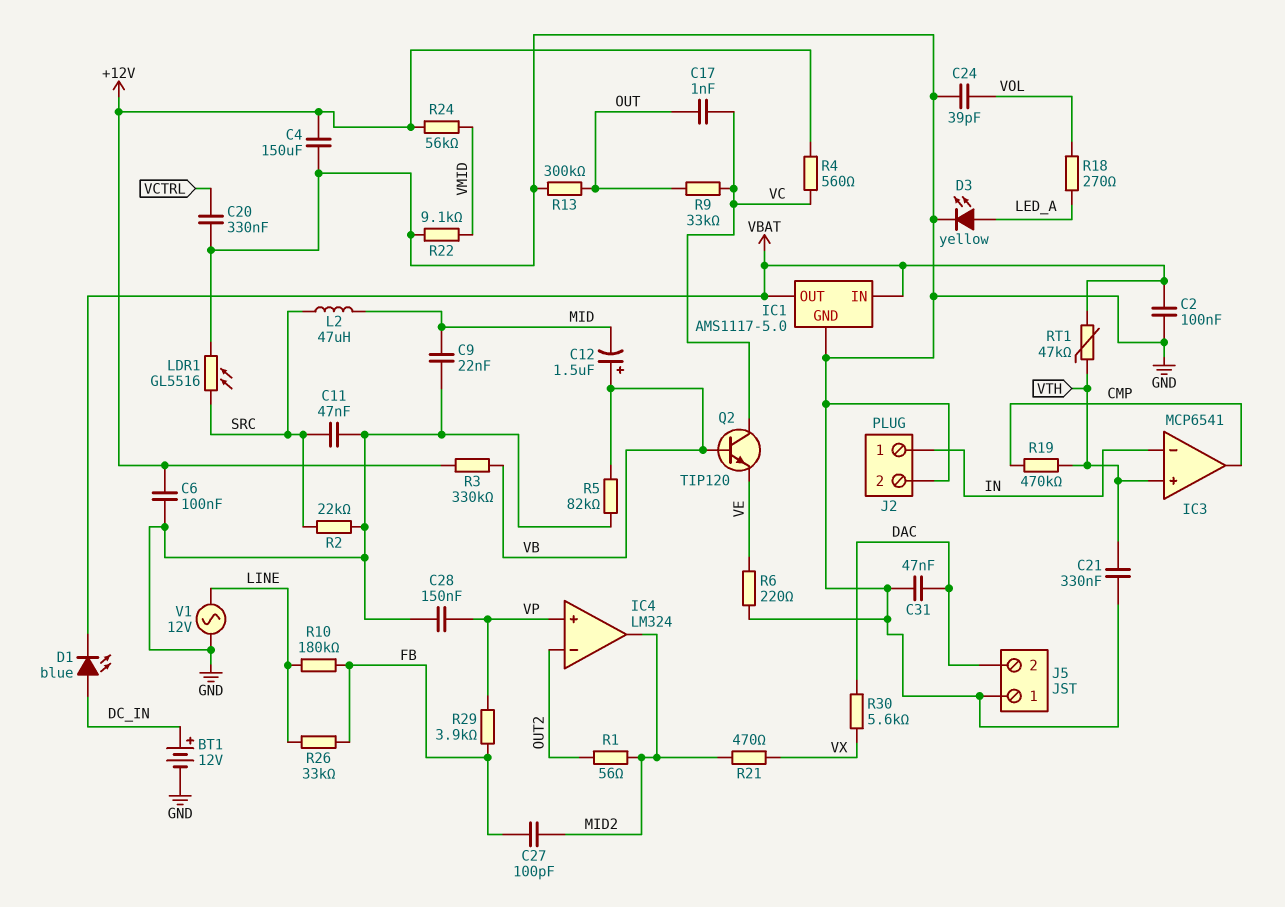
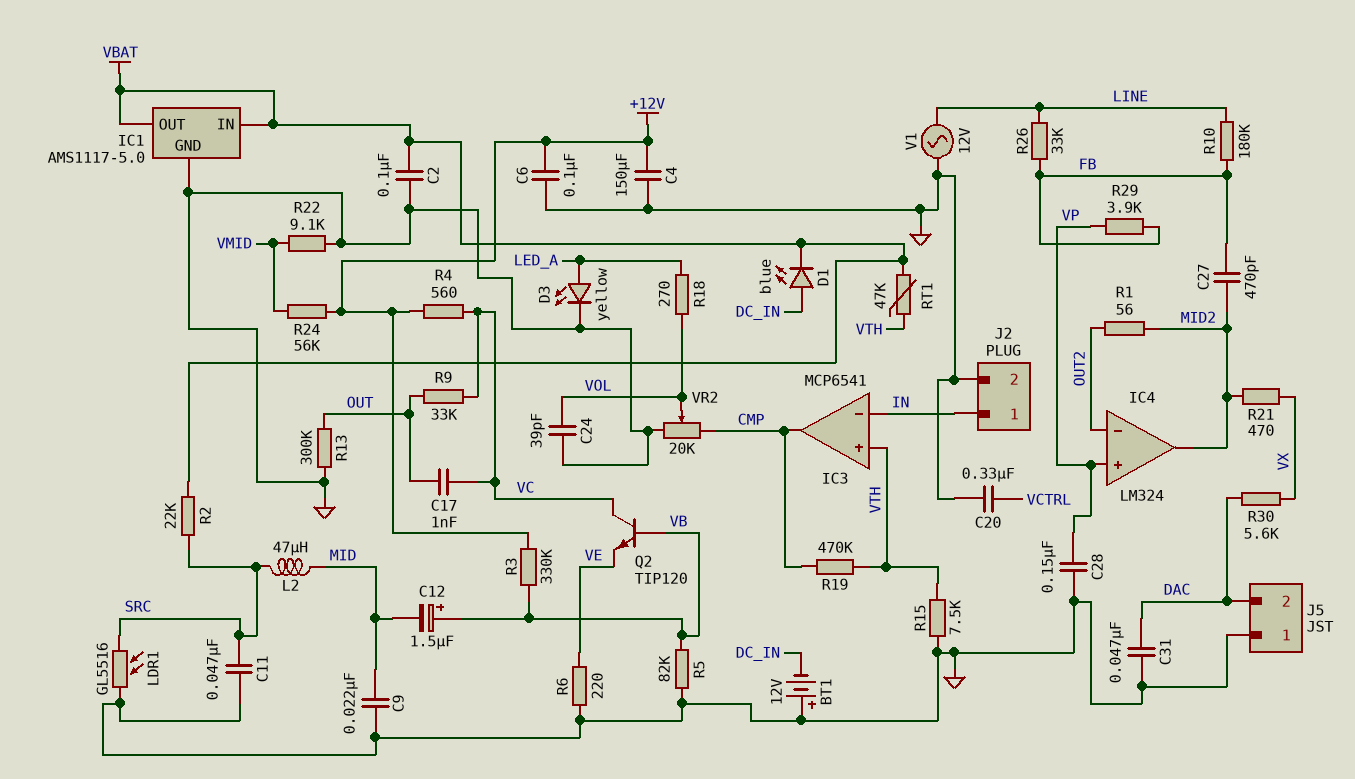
BT1: 12V (plus DC_IN, minus GND) -> 12V (plus GND, minus DC_IN)
C21: 330nF (GND, VTH) -> none
C27: 100pF (FB, MID2) -> 470pF (FB, MID2)
R2: 22k (GND, SRC) -> 22k (SRC, VBAT)
R15: none -> 7.5k (GND, VTH)
VR2: none -> 20k (CMP, GND, wiper VOL)

